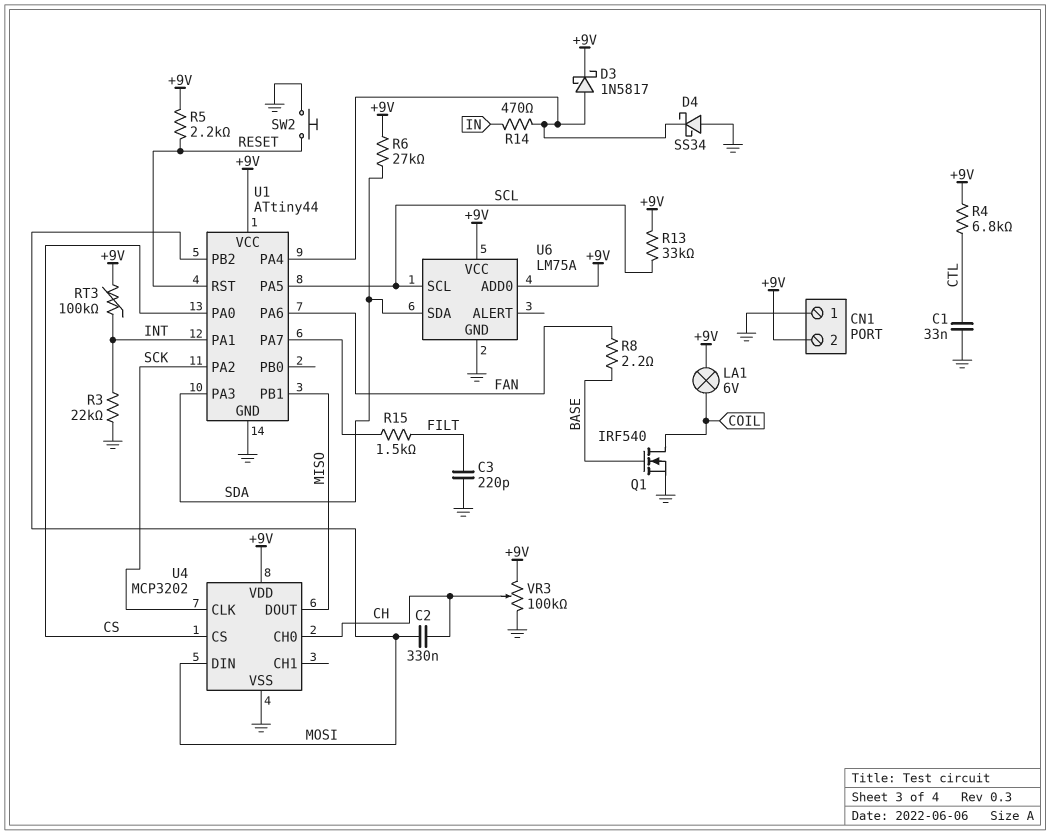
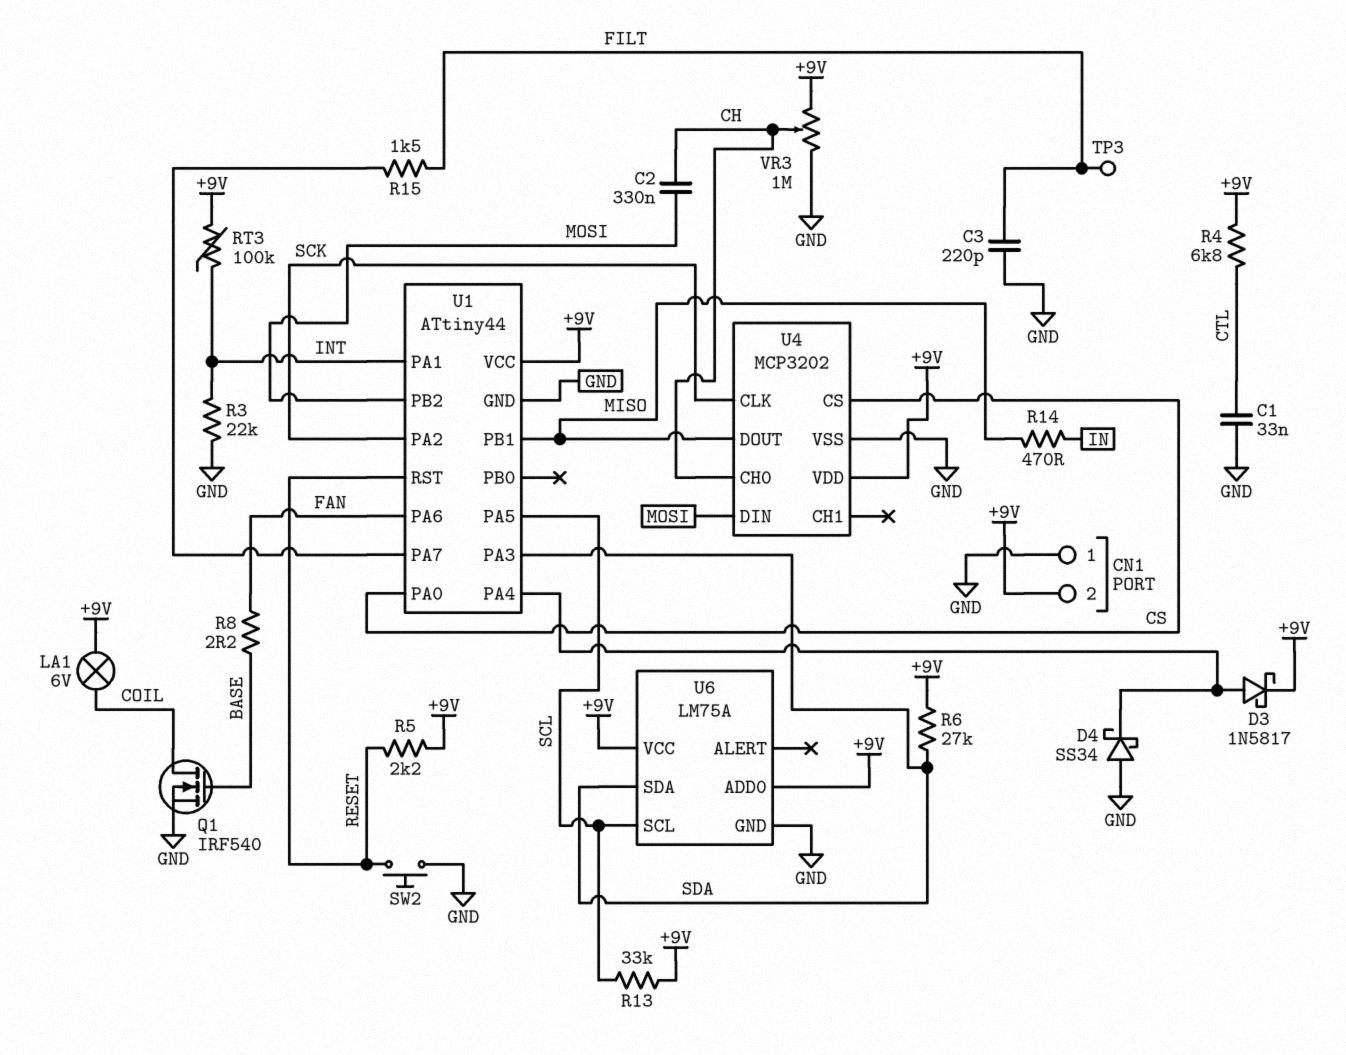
R14: 470 (IN, U1/PA4) -> 470 (IN, MISO)
TP3: none -> test point (FILT)
VR3: 100k (+9V, GND, wiper CH) -> 1M (+9V, GND, wiper CH)

